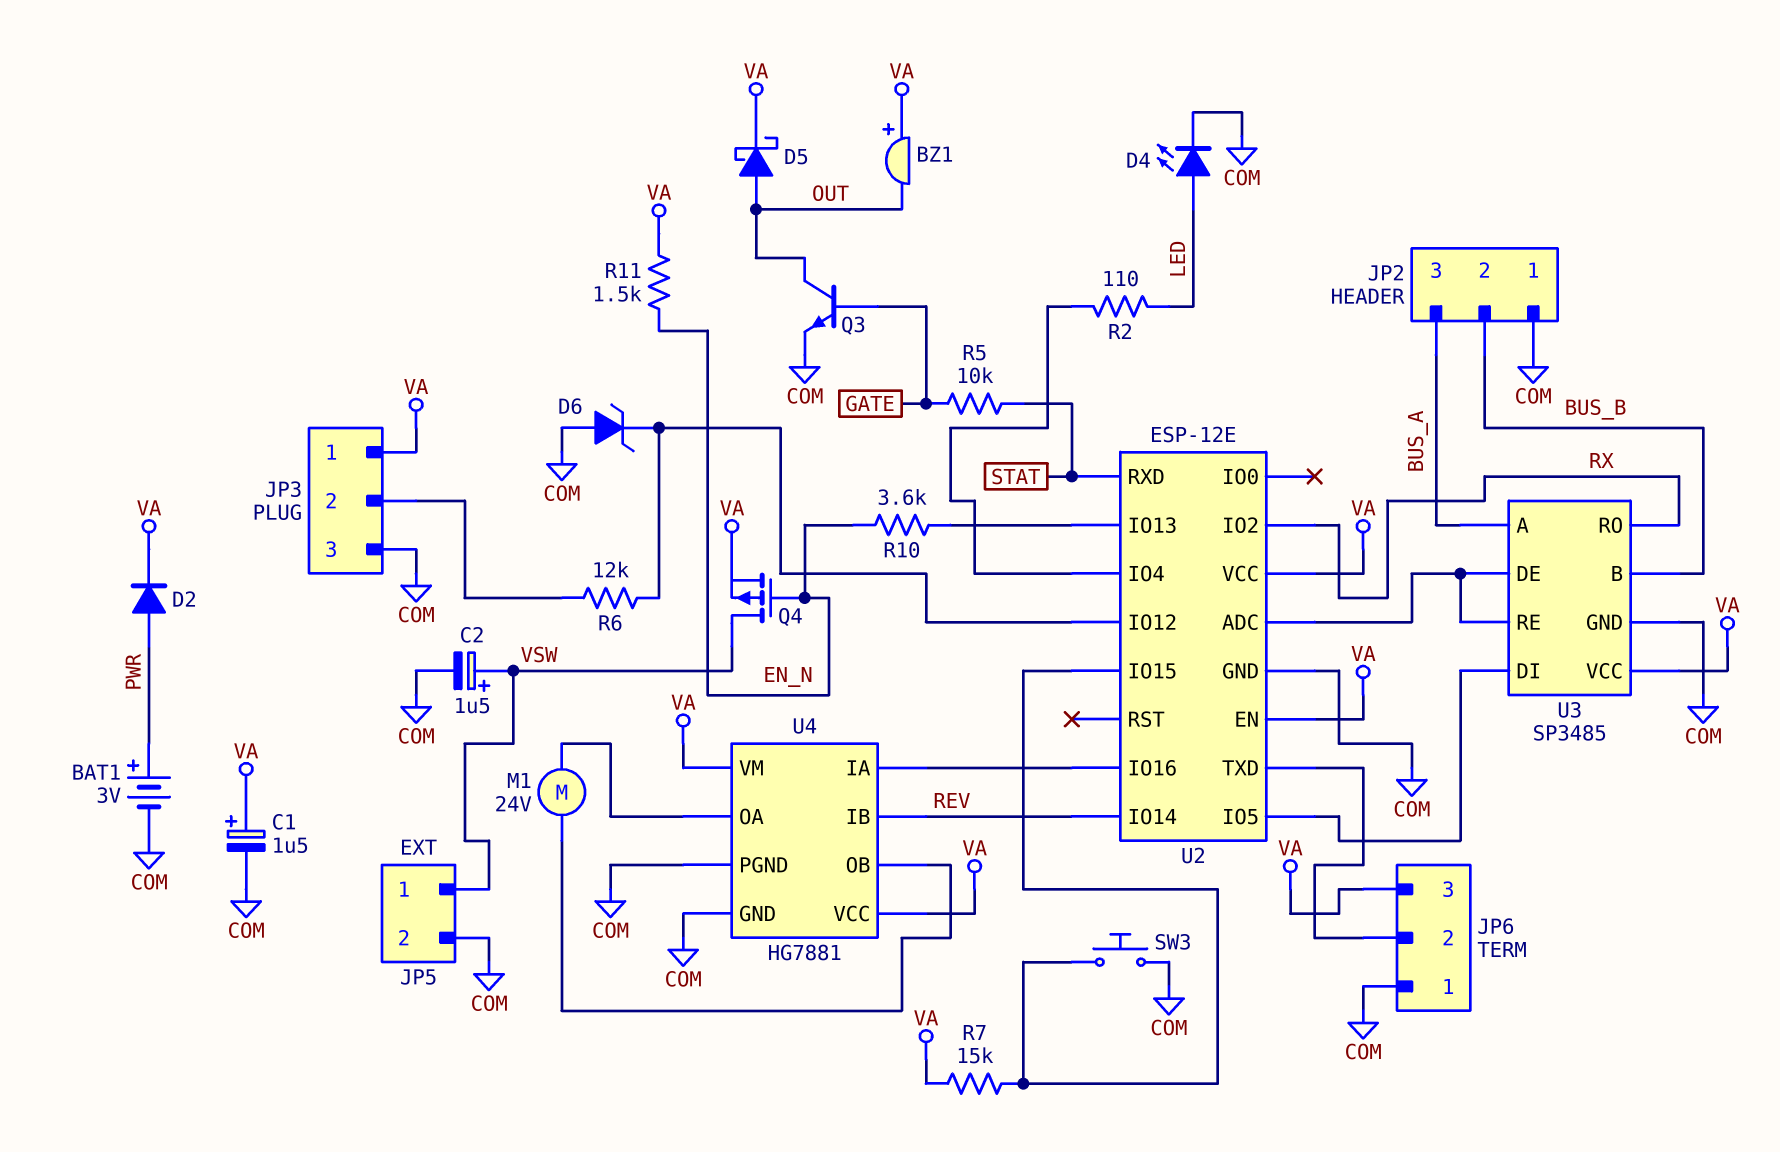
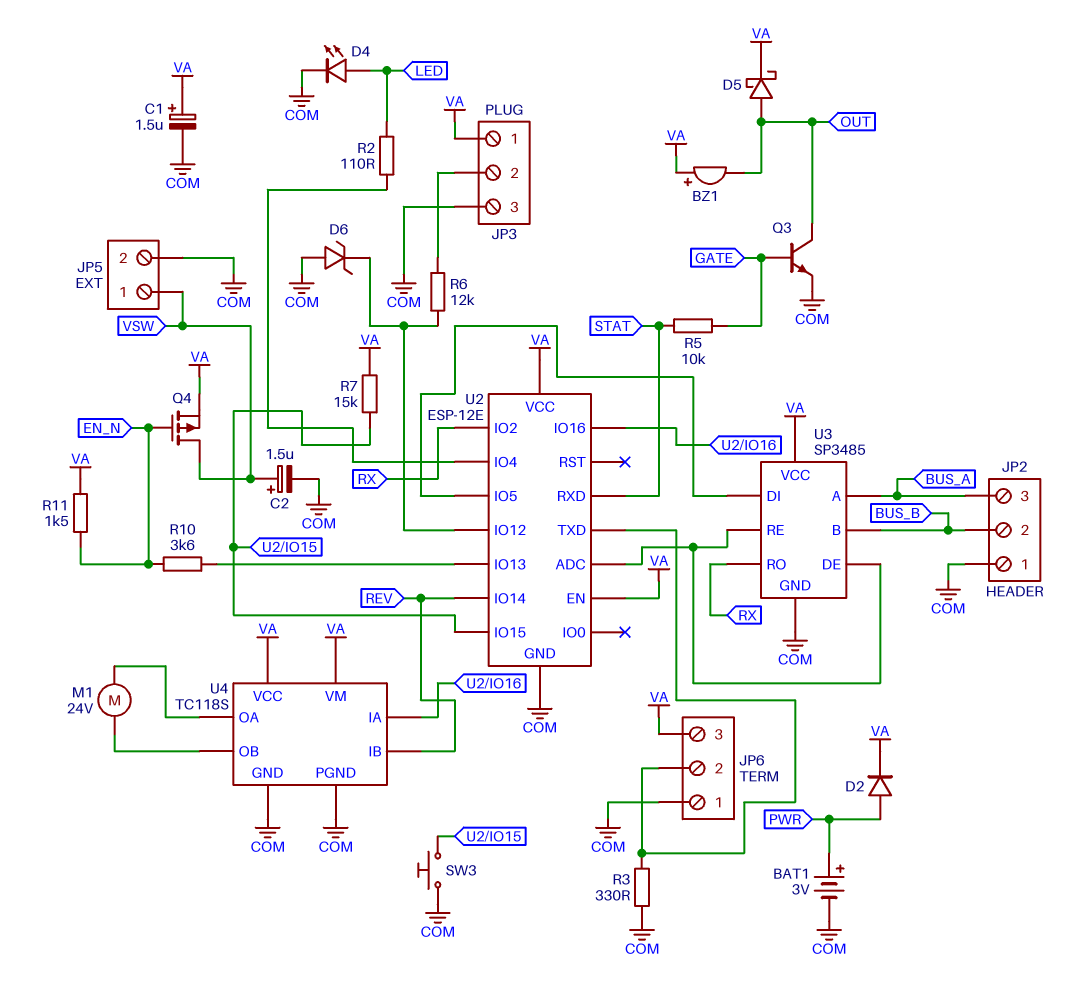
R3: none -> 330 (COM, JP6/2)
U4: HG7881 -> TC118S

